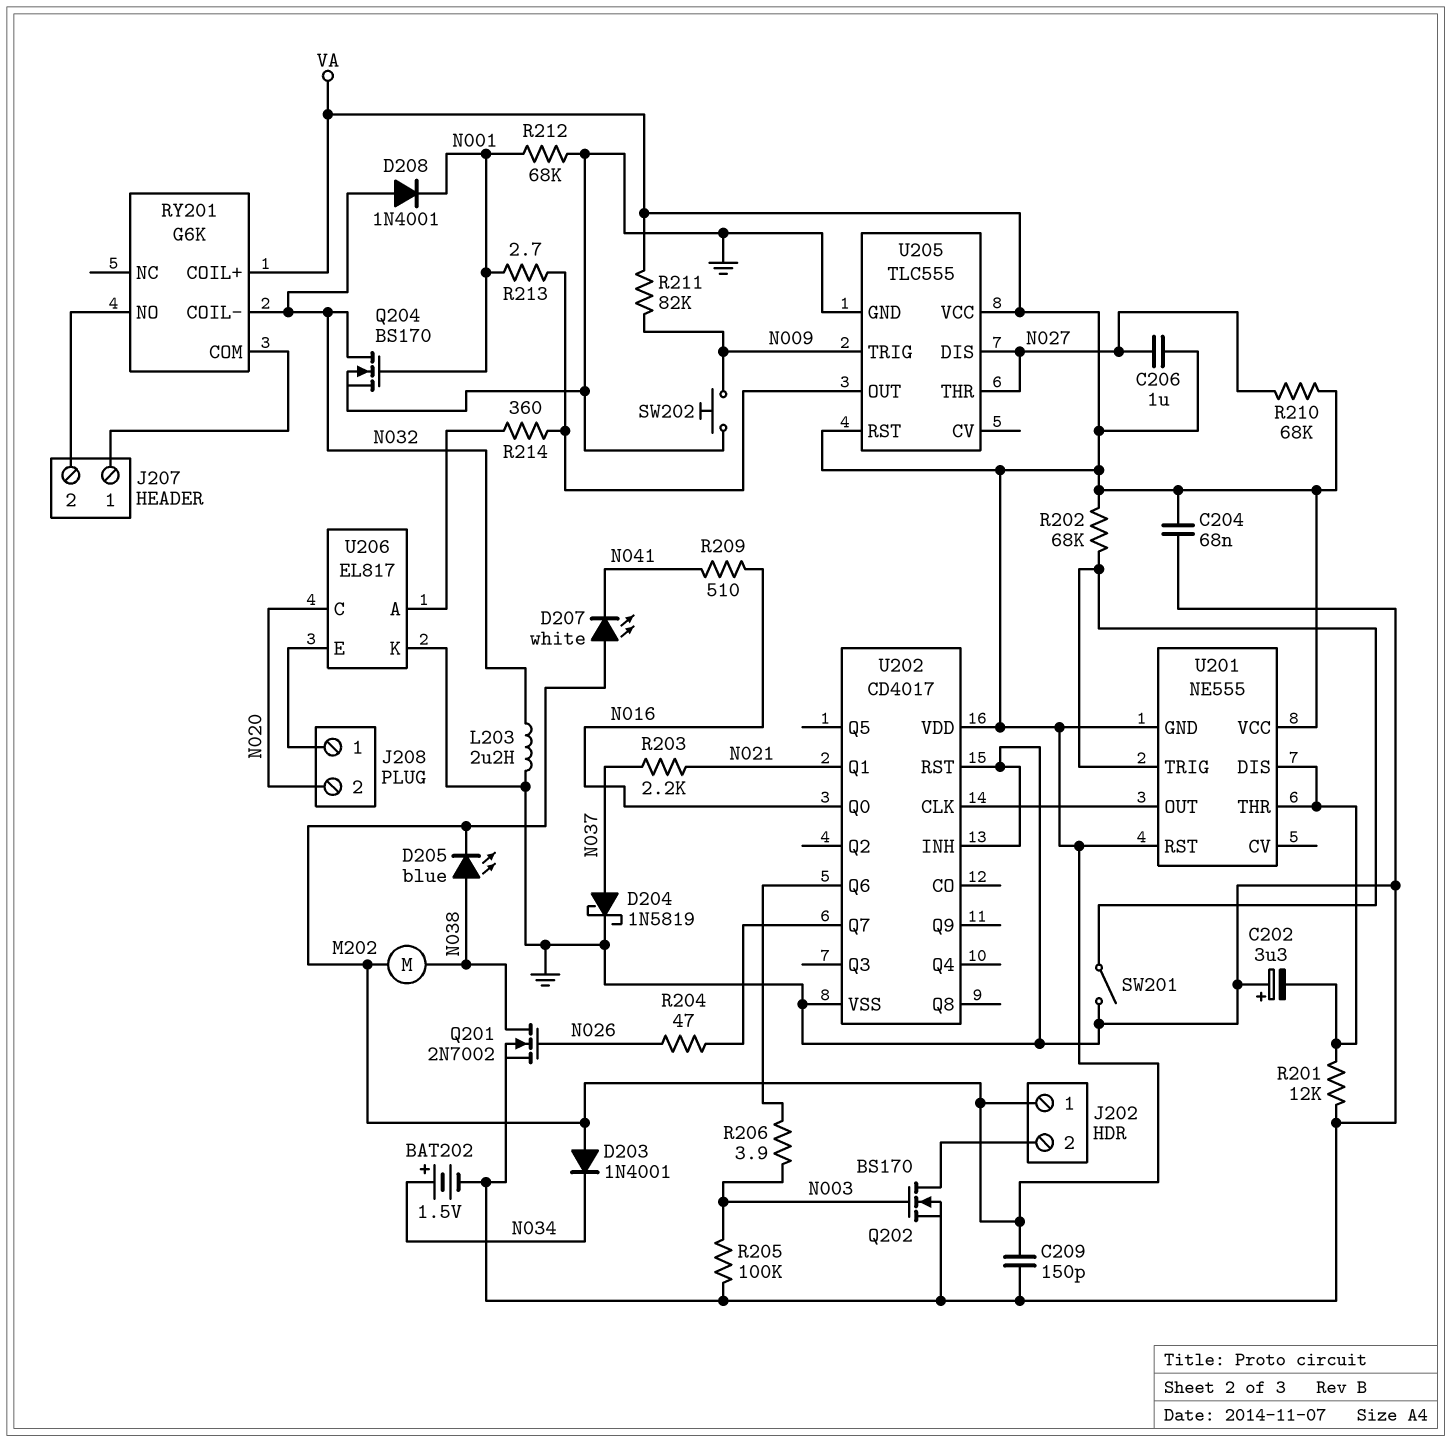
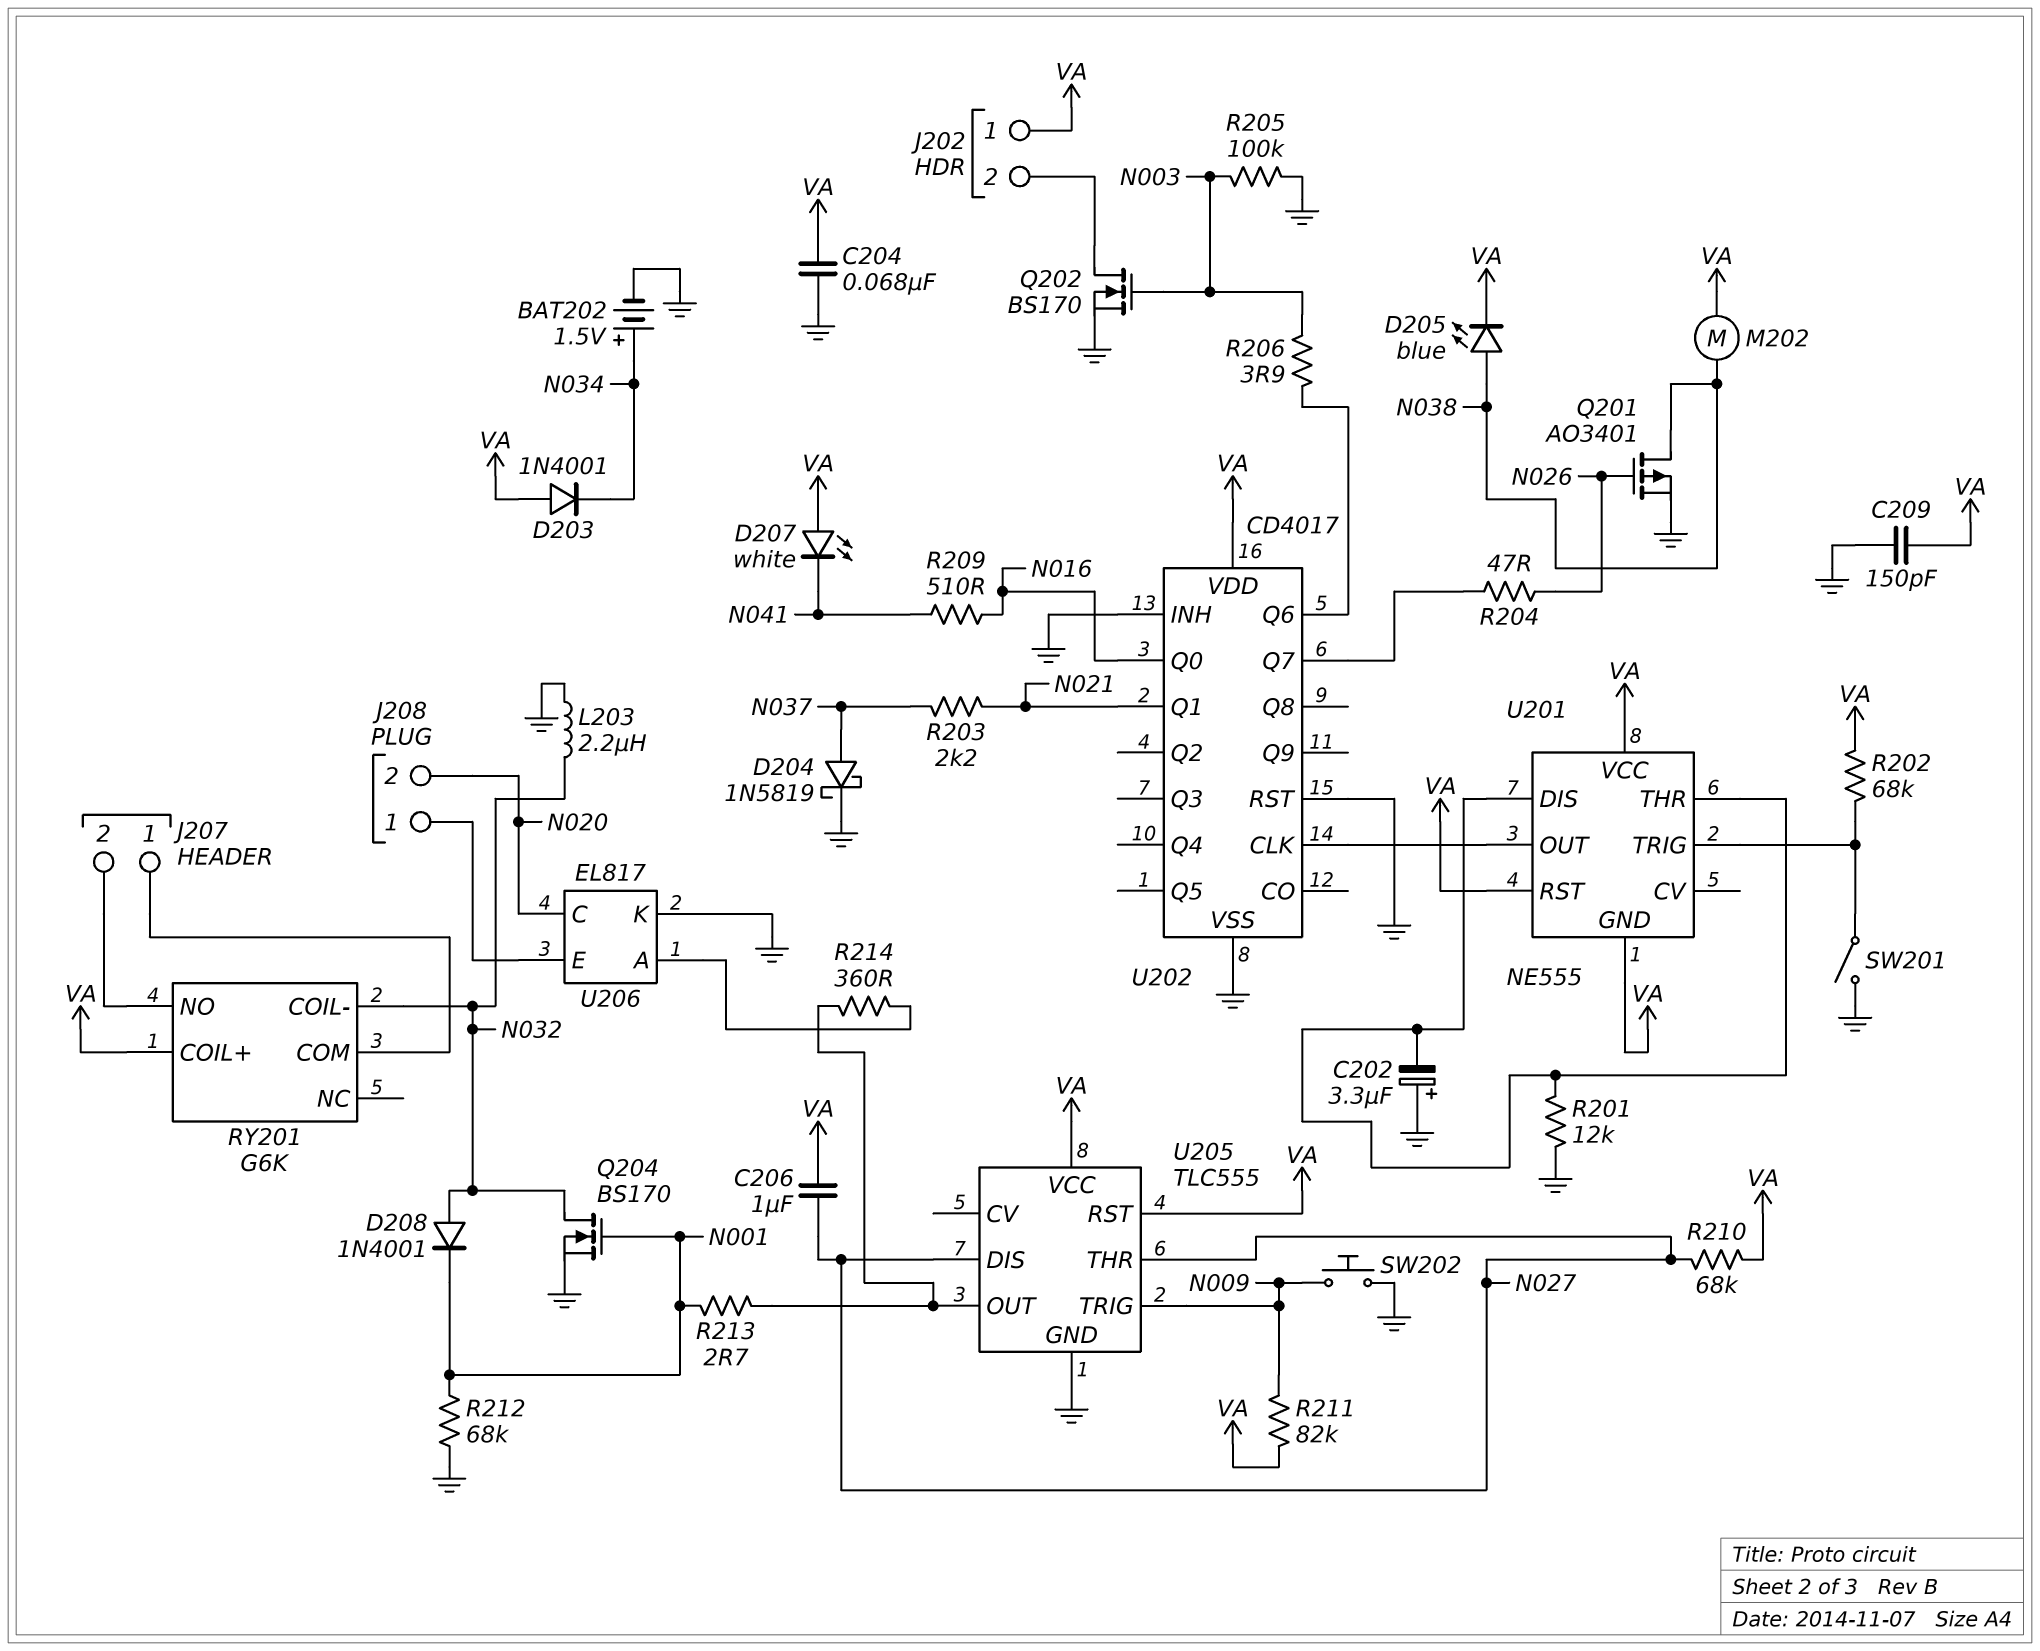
Q201: NMOS 2N7002 (G N026, D N038, S GND) -> PMOS AO3401 (G N026, D N038, S GND)

